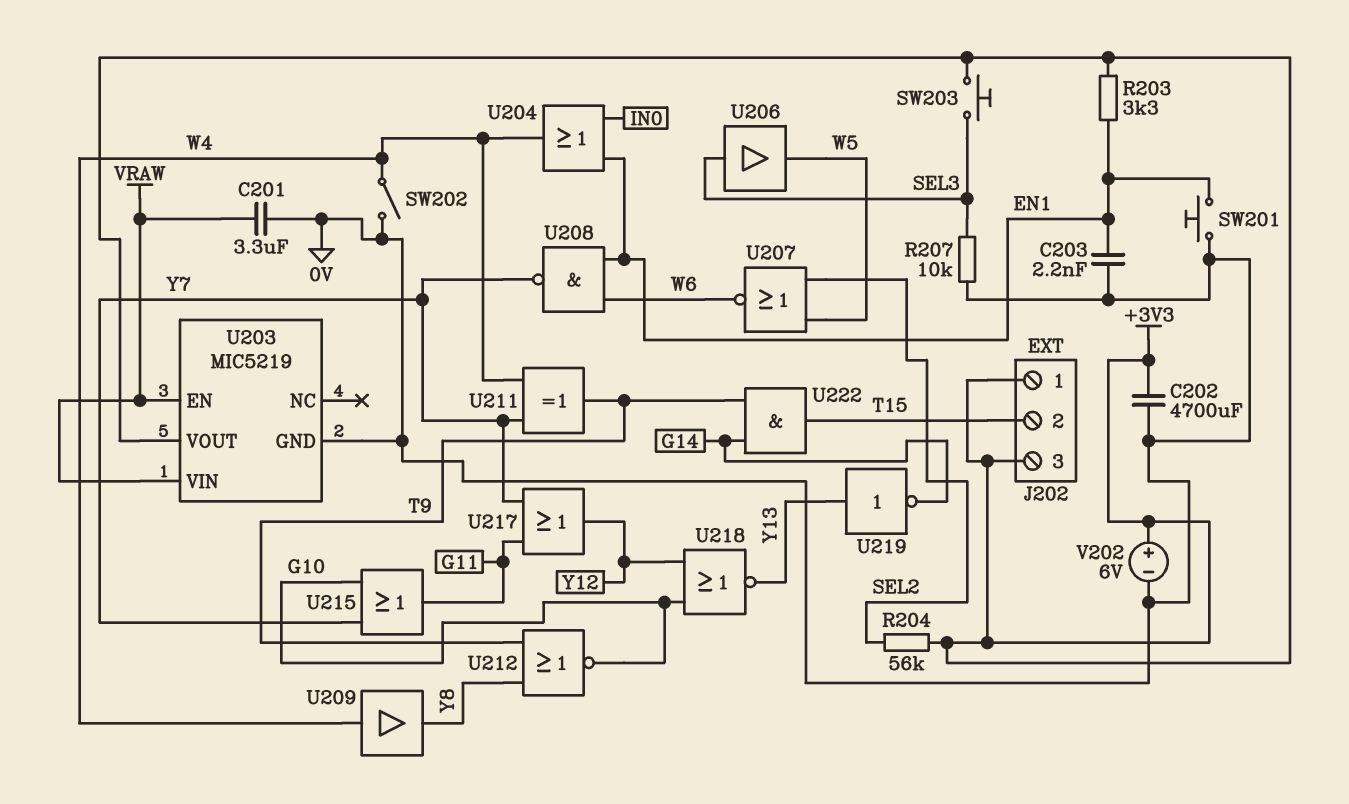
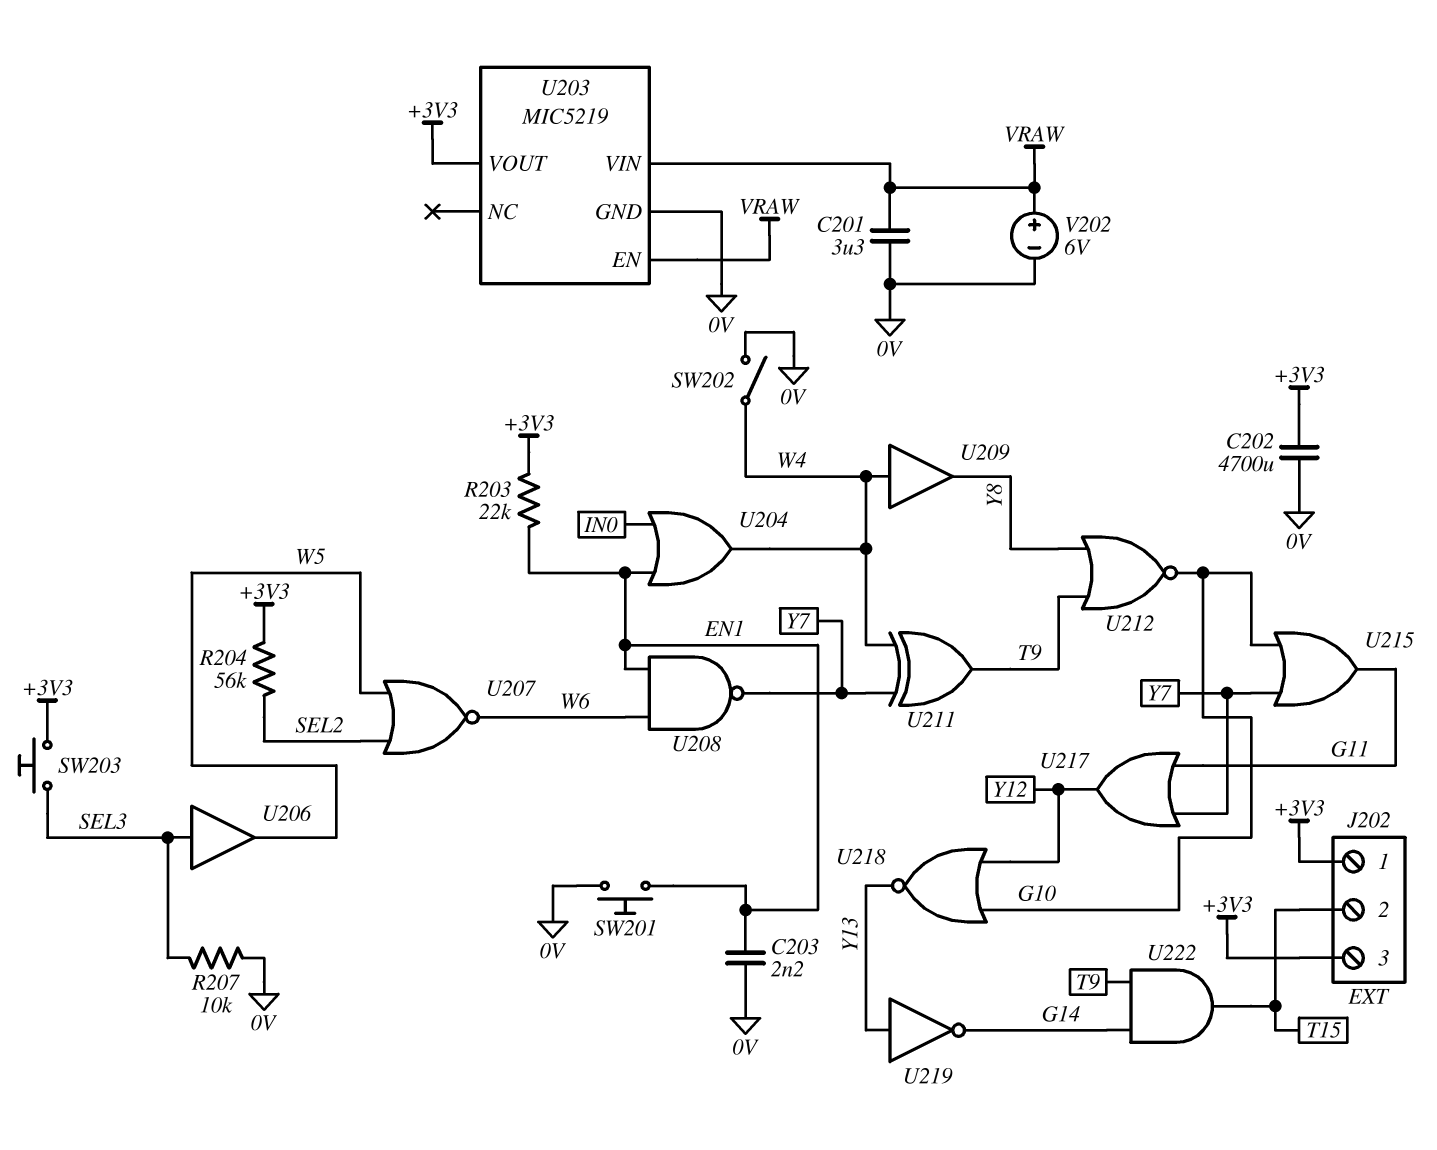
R203: 3.3k (+3V3, EN1) -> 22k (+3V3, EN1)
V202: 6V (plus +3V3, minus 0V) -> 6V (plus VRAW, minus 0V)

